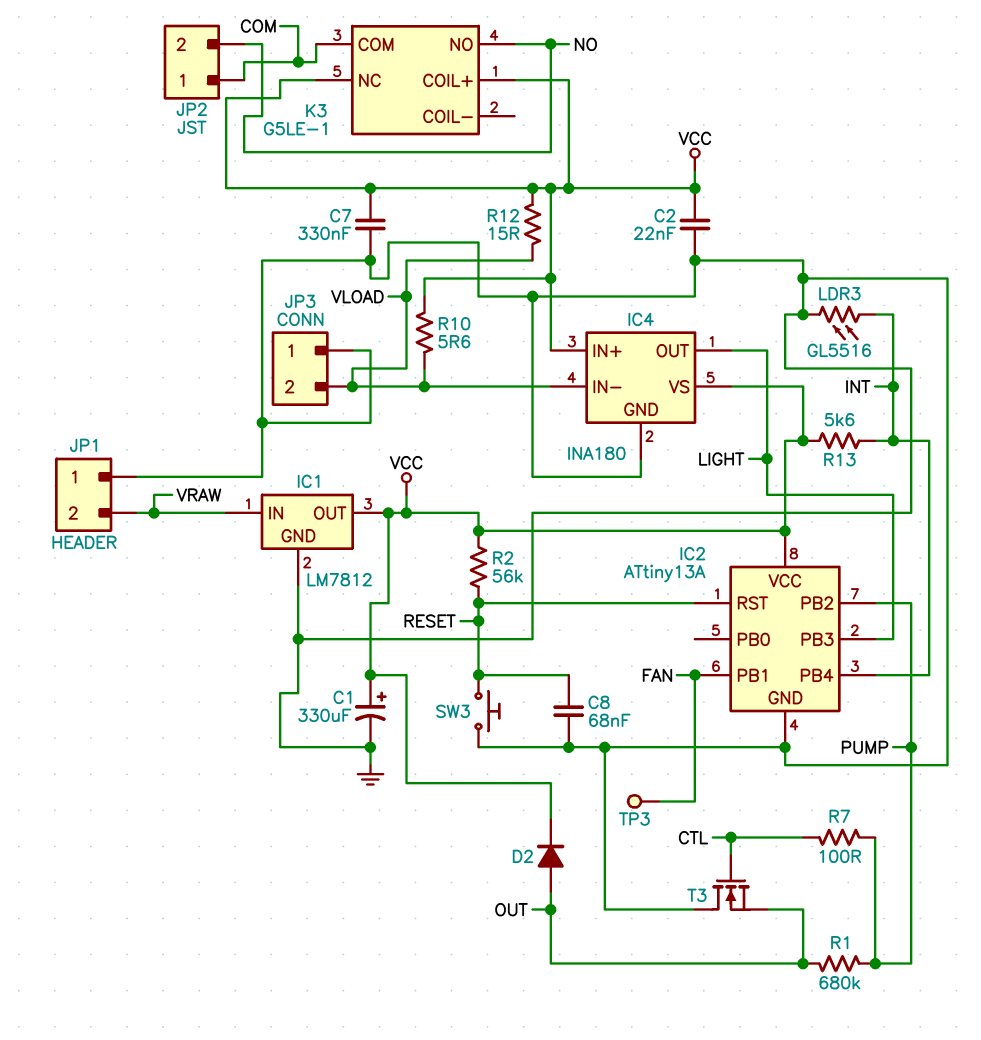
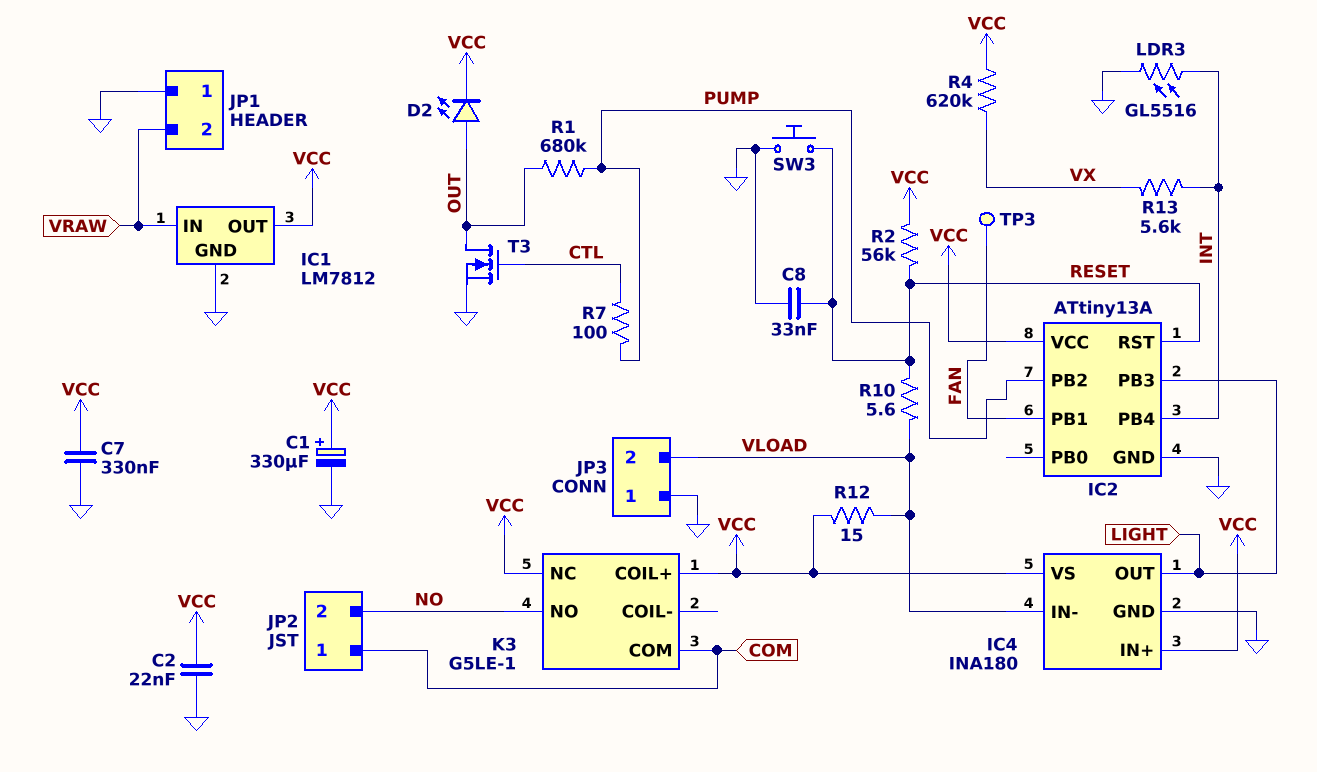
C8: 68nF (GND, RESET) -> 33nF (GND, RESET)
D2: diode (A OUT, K VCC) -> LED (A OUT, K VCC)
R4: none -> 620k (VCC, VX)
R10: 5.6 (VCC, VLOAD) -> 5.6 (RESET, VLOAD)
R13: 5.6k (INT, VCC) -> 5.6k (INT, VX)
T3: NMOS (G CTL, D GND, S OUT) -> NMOS (G CTL, D OUT, S GND)

